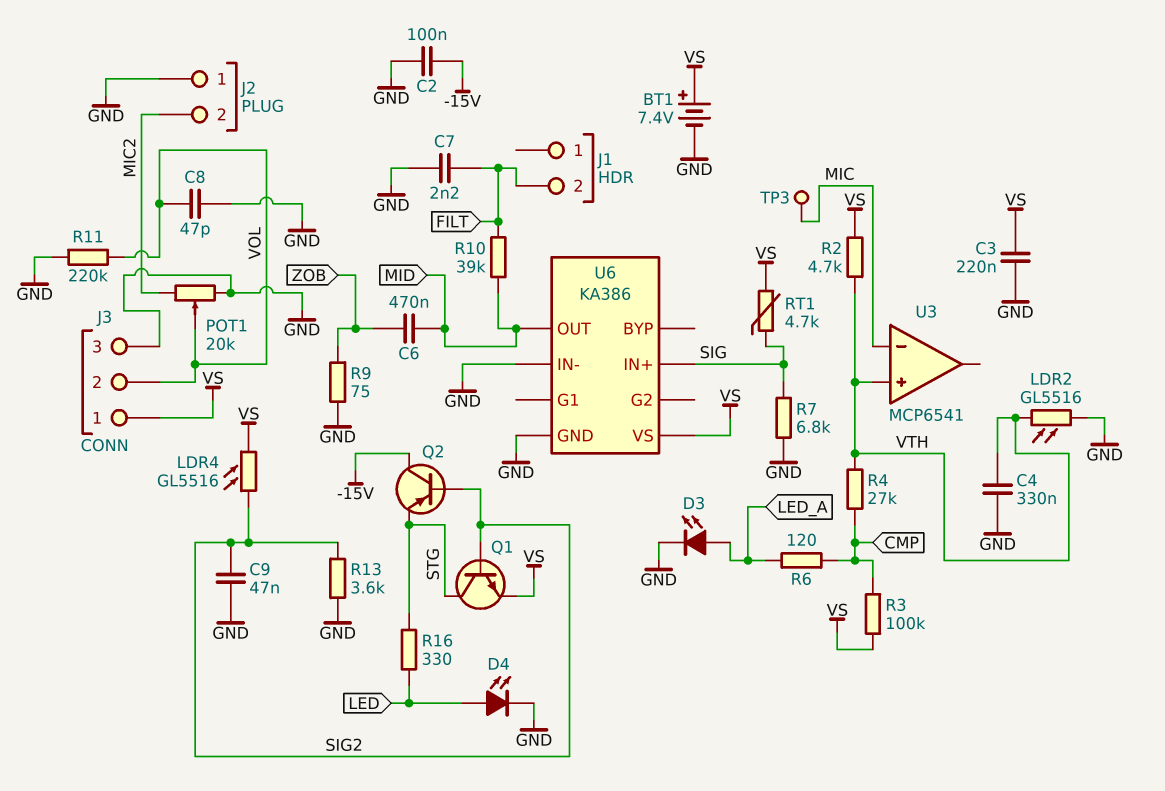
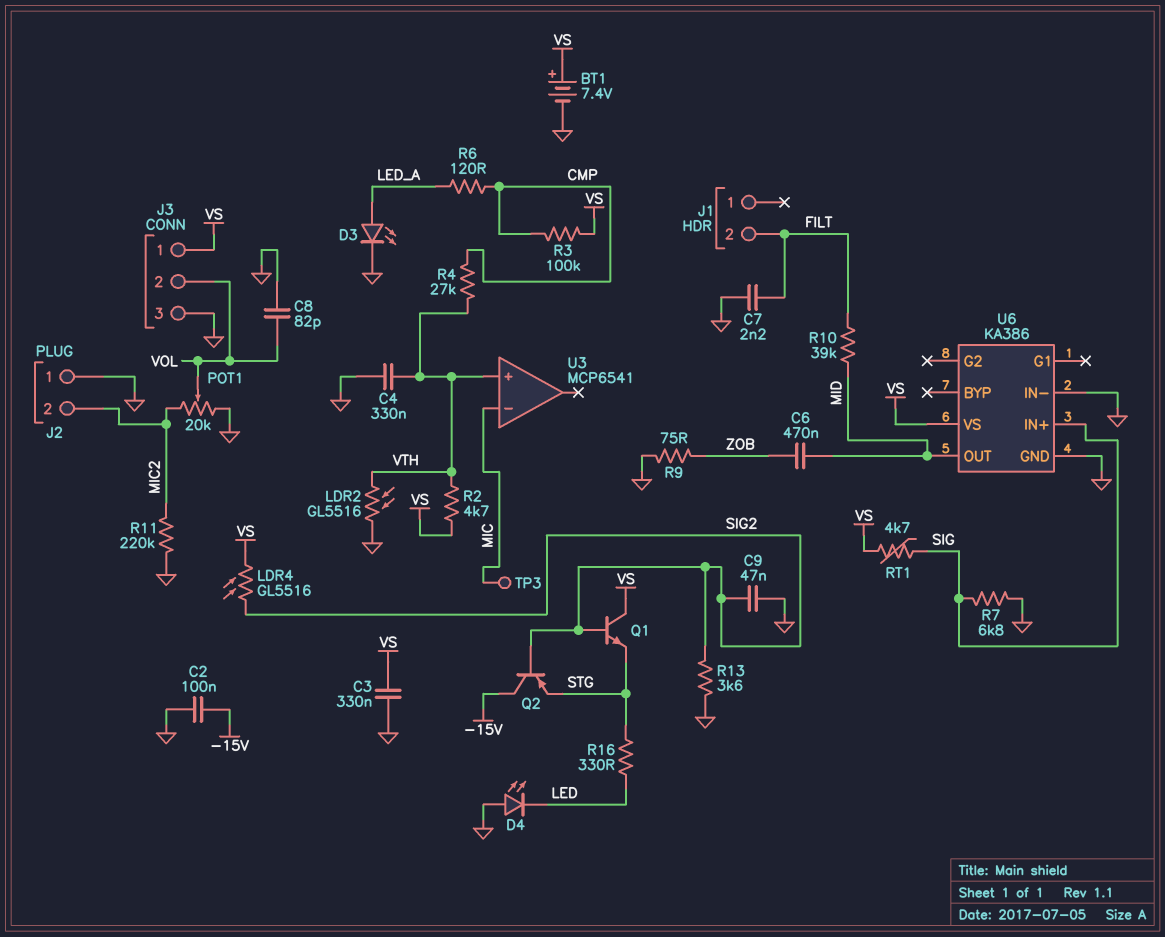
C3: 220nF (GND, VS) -> 330nF (GND, VS)
C8: 47pF (GND, VOL) -> 82pF (GND, VOL)
D4: LED (A LED, K GND) -> LED (A GND, K LED)
Q1: NPN (B SIG2, C STG, E VS) -> NPN (B SIG2, C VS, E STG)
R11: 220k (GND, VOL) -> 220k (GND, MIC2)

